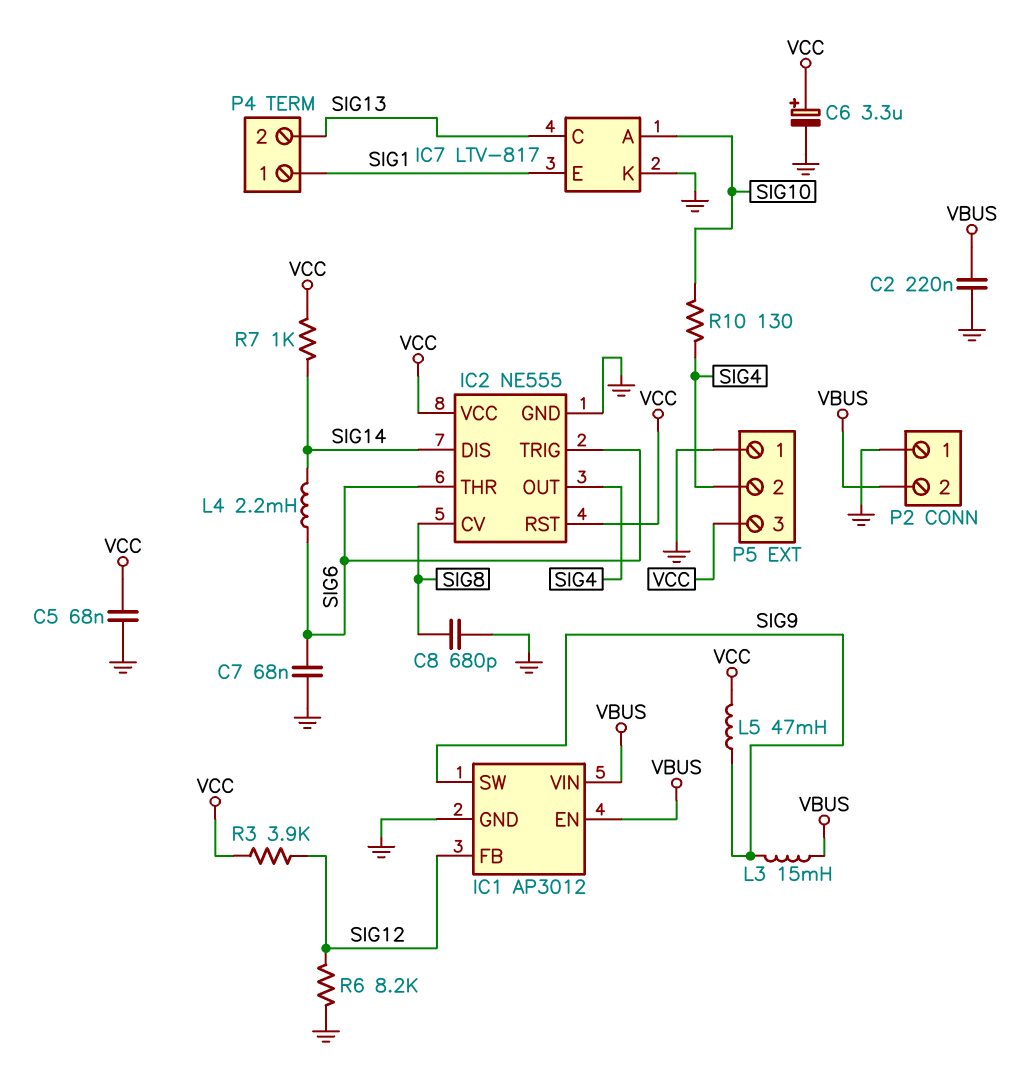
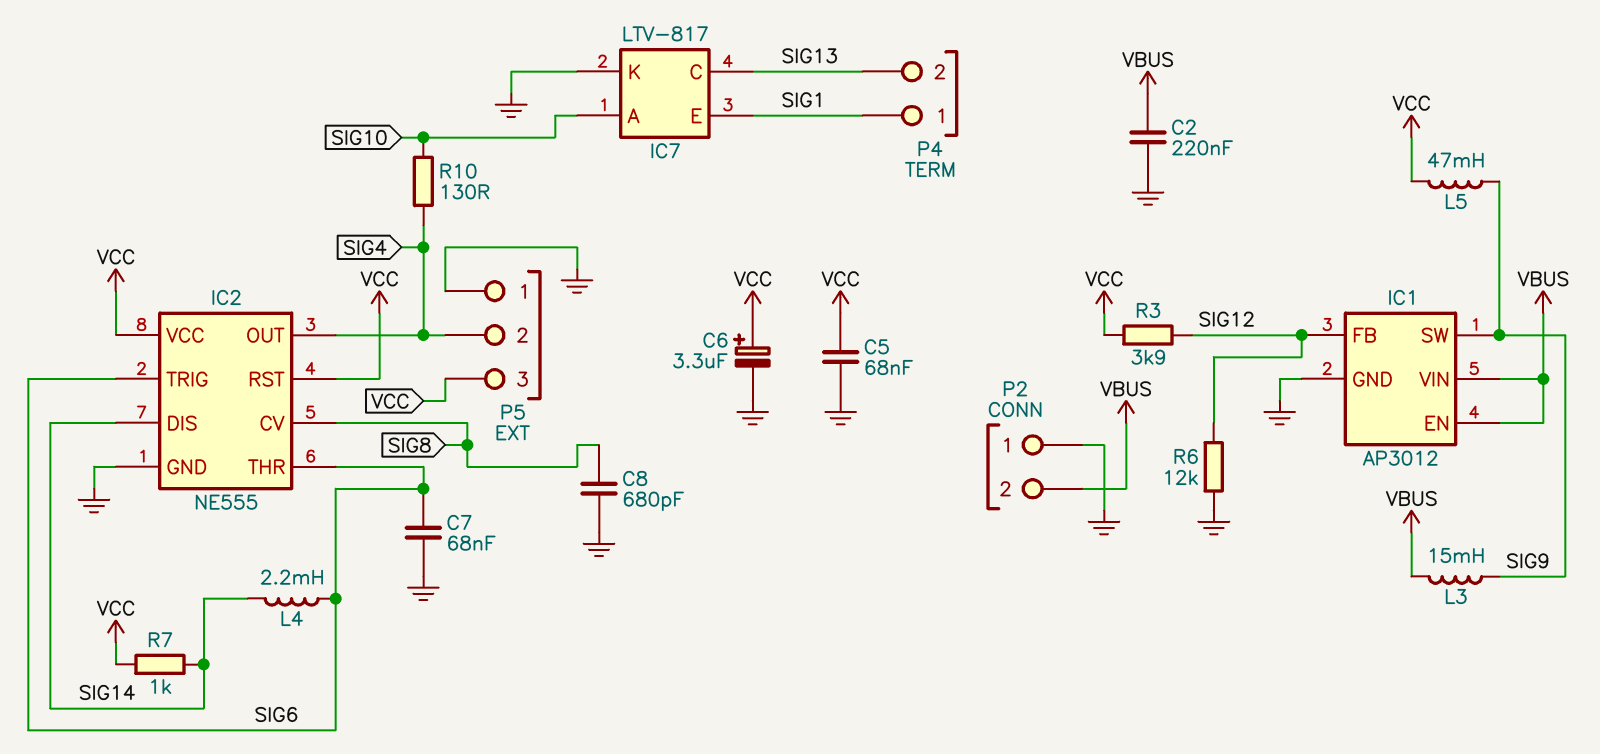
R6: 8.2k (GND, SIG12) -> 12k (GND, SIG12)

